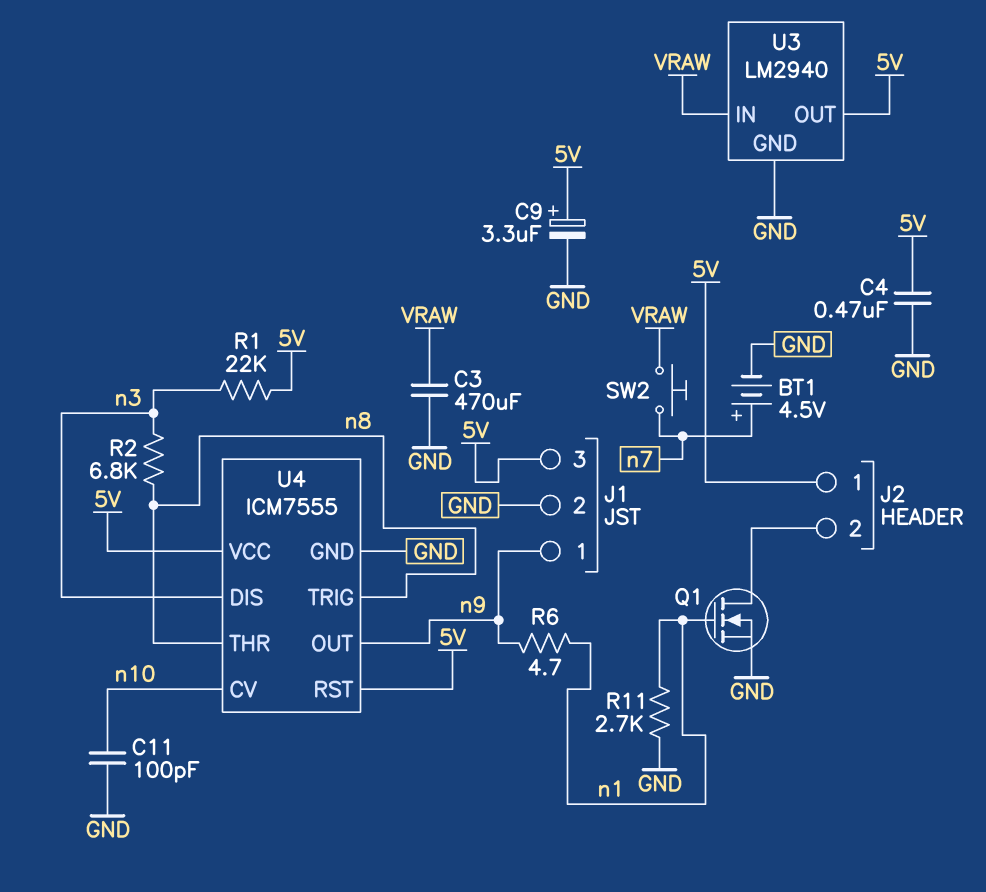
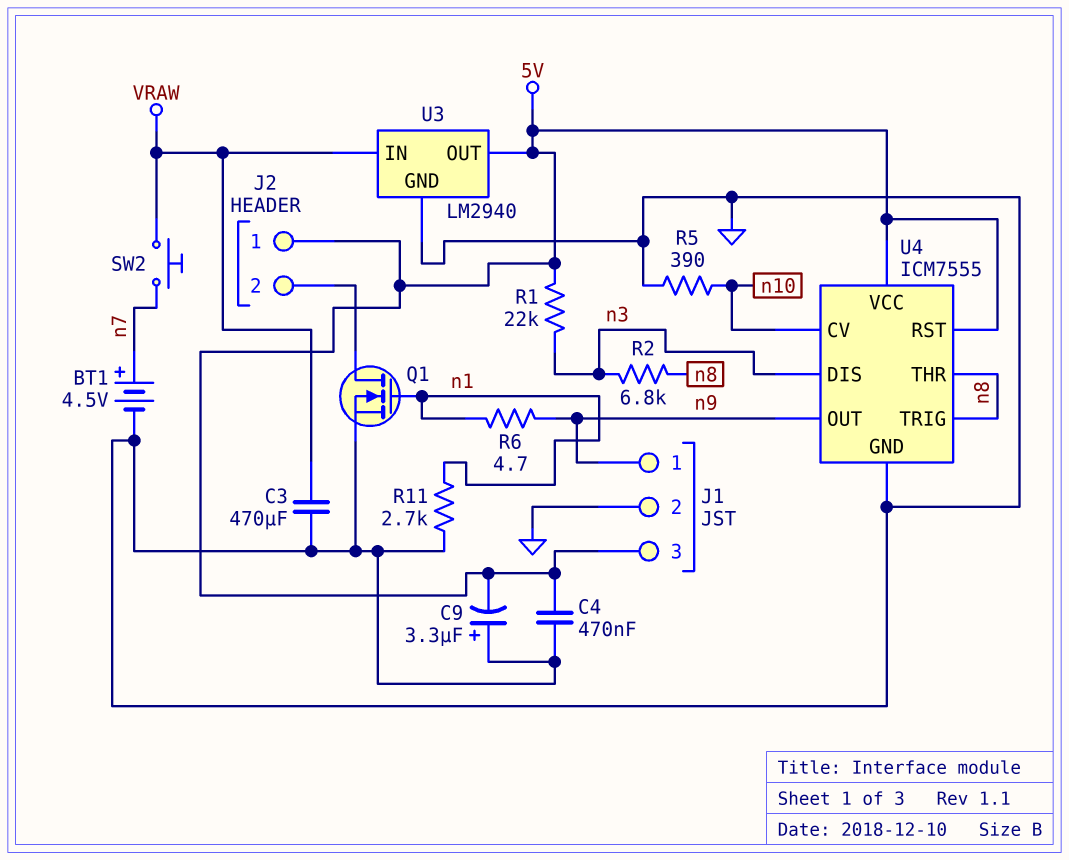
C9: 3.3uF (plus 5V, minus GND) -> 3.3uF (plus GND, minus 5V)
C11: 100pF (GND, n10) -> none
R5: none -> 390 (GND, n10)

